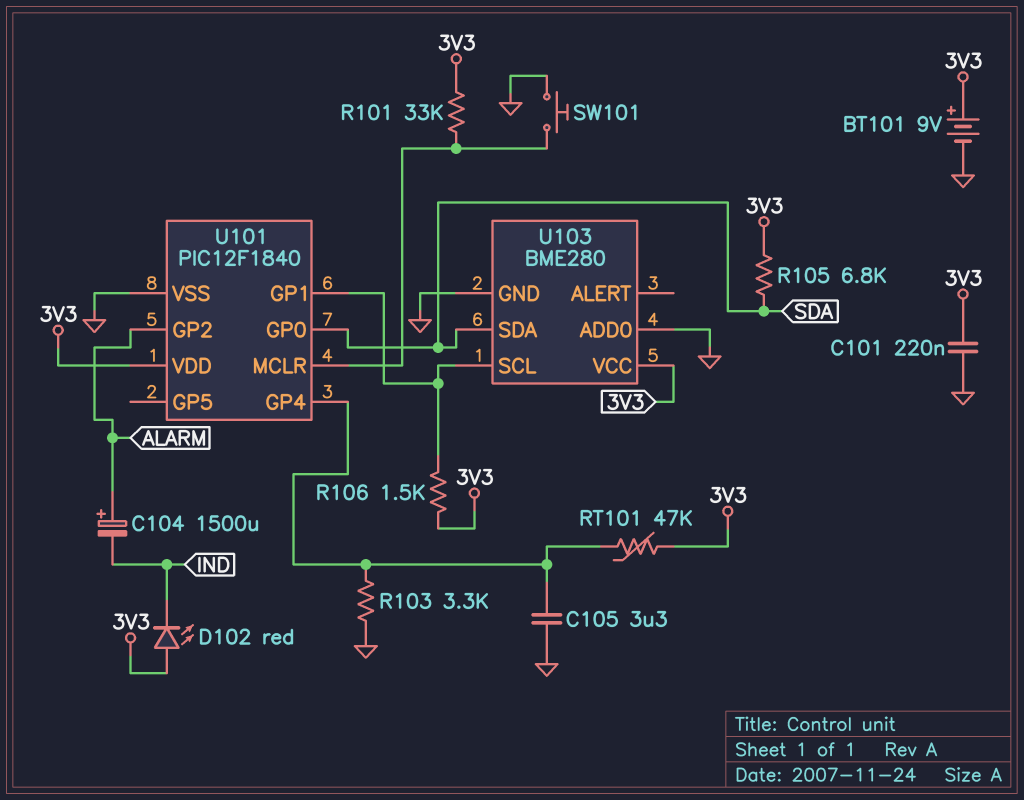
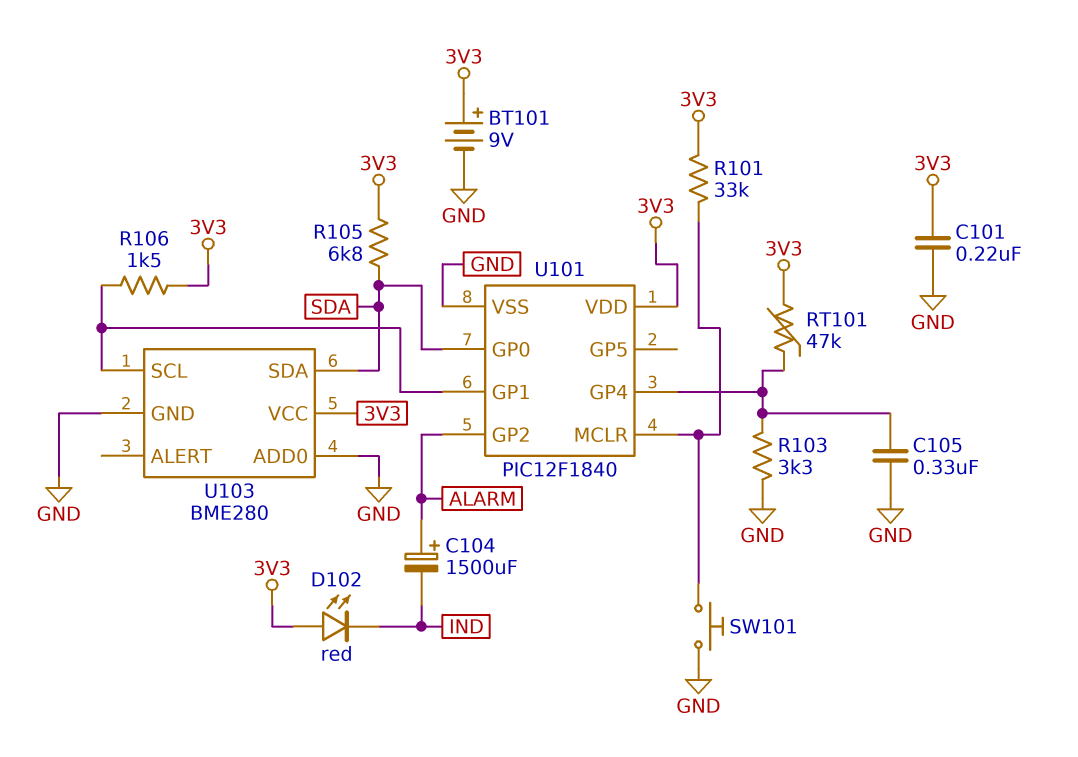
C105: 3.3uF (GND, U101/GP4) -> 330nF (GND, U101/GP4)

